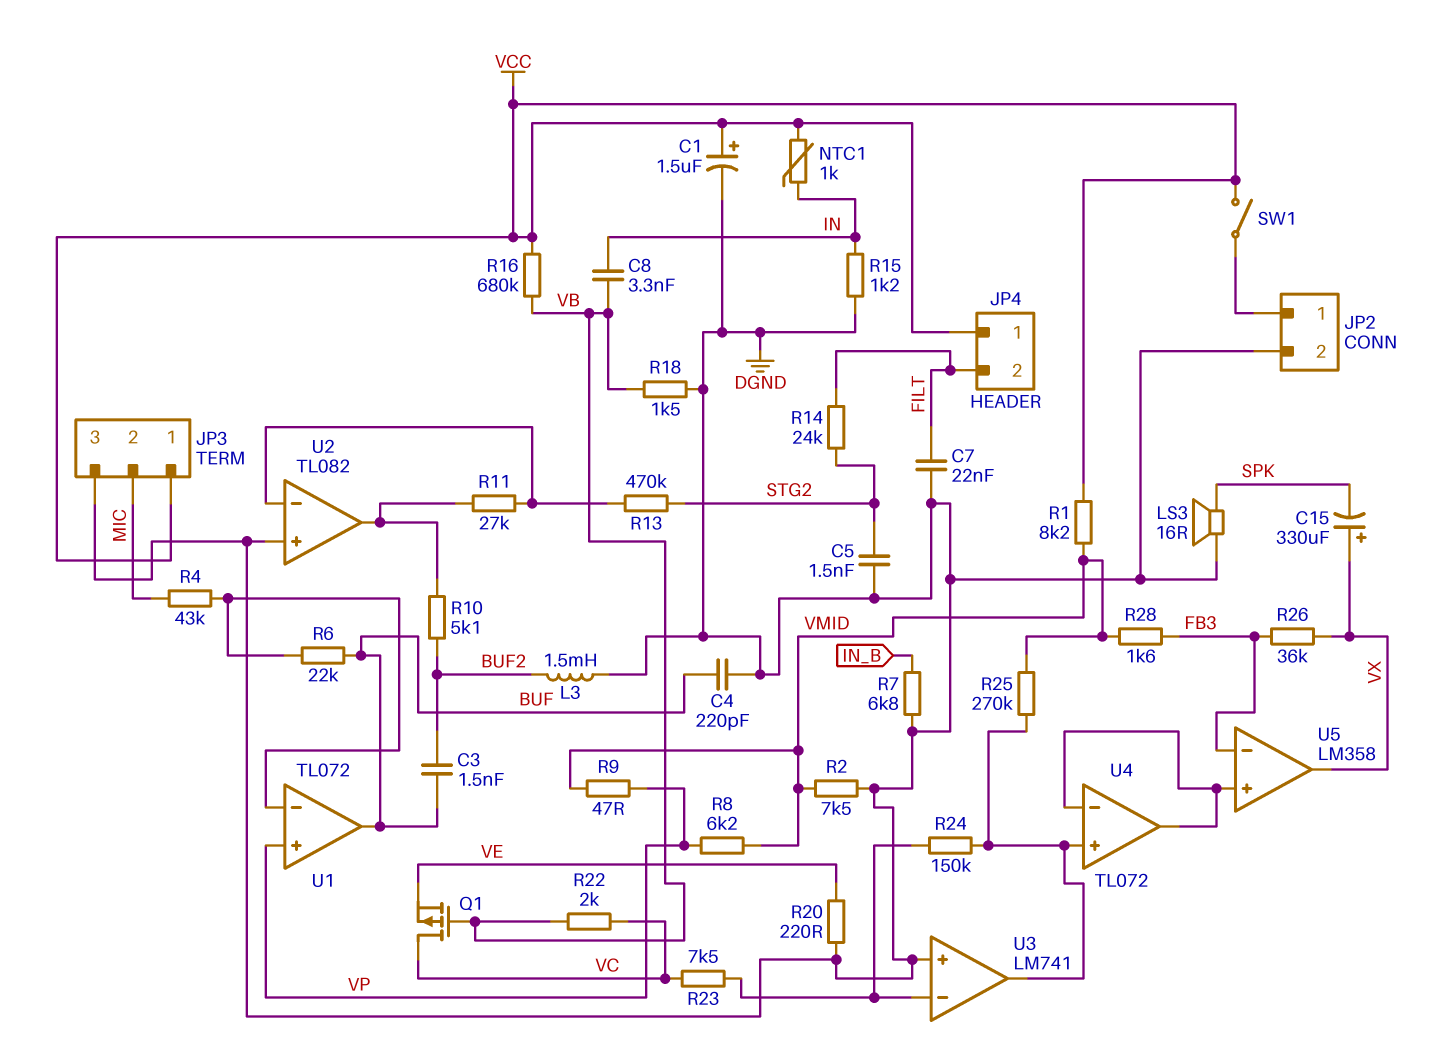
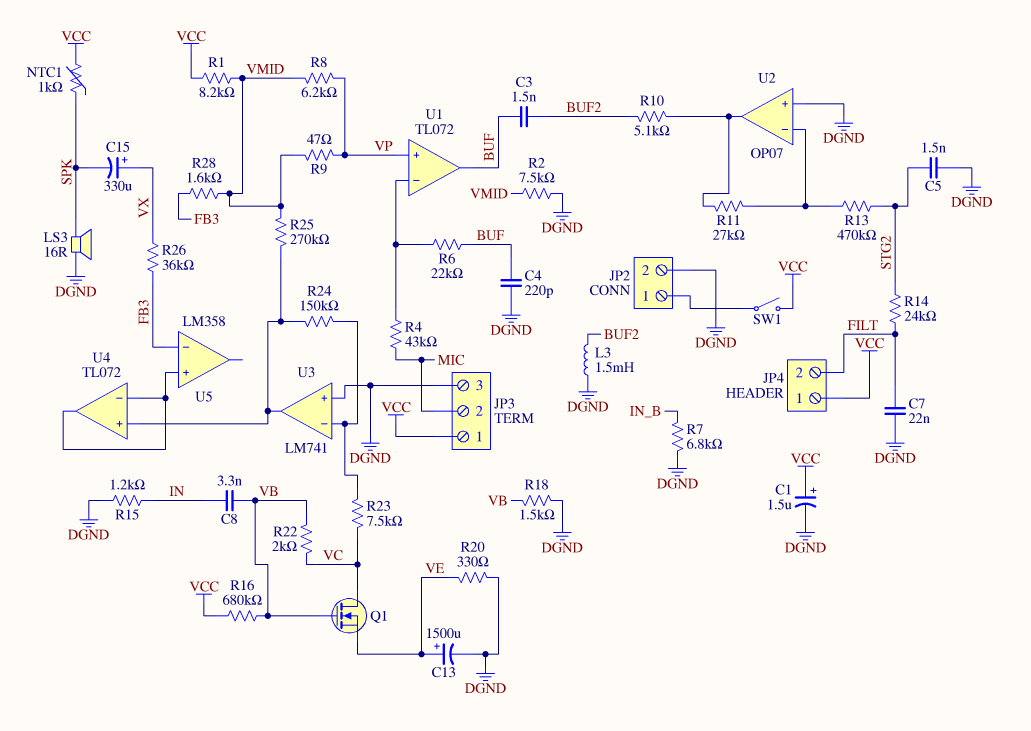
C13: none -> 1500uF (plus VE, minus DGND)
NTC1: 1k (IN, VCC) -> 1k (SPK, VCC)
Q1: PMOS (G VB, D VC, S VE) -> NMOS (G VB, D VC, S VE)
R20: 220 (DGND, VE) -> 330 (DGND, VE)
U2: TL082 -> OP07
U5 pin out: VX -> none

